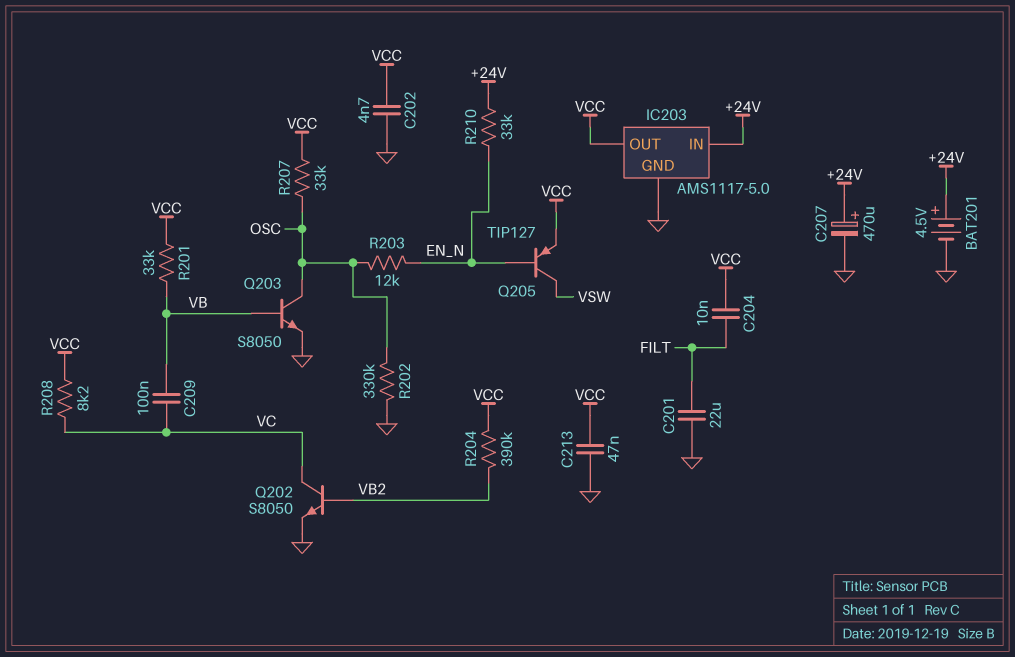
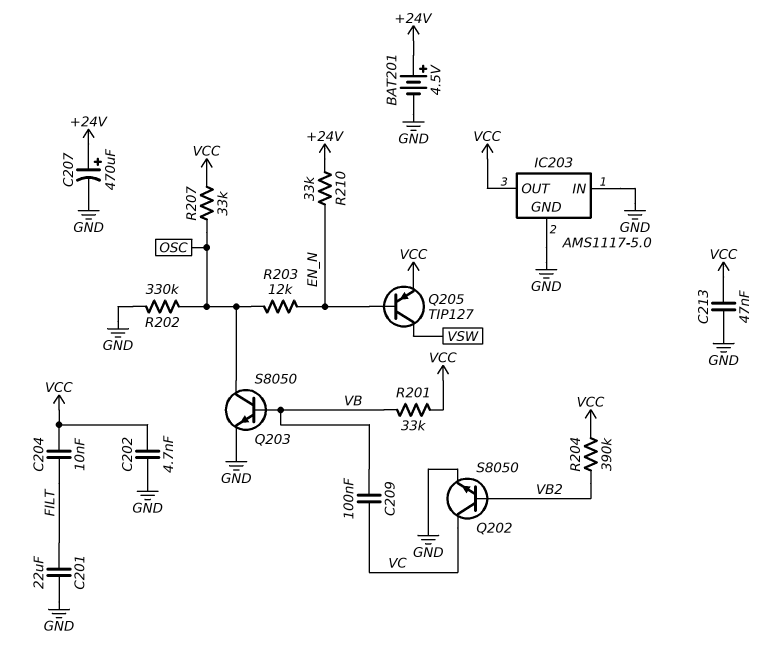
IC203 pin IN: +24V -> GND
R208: 8.2k (VC, VCC) -> none

